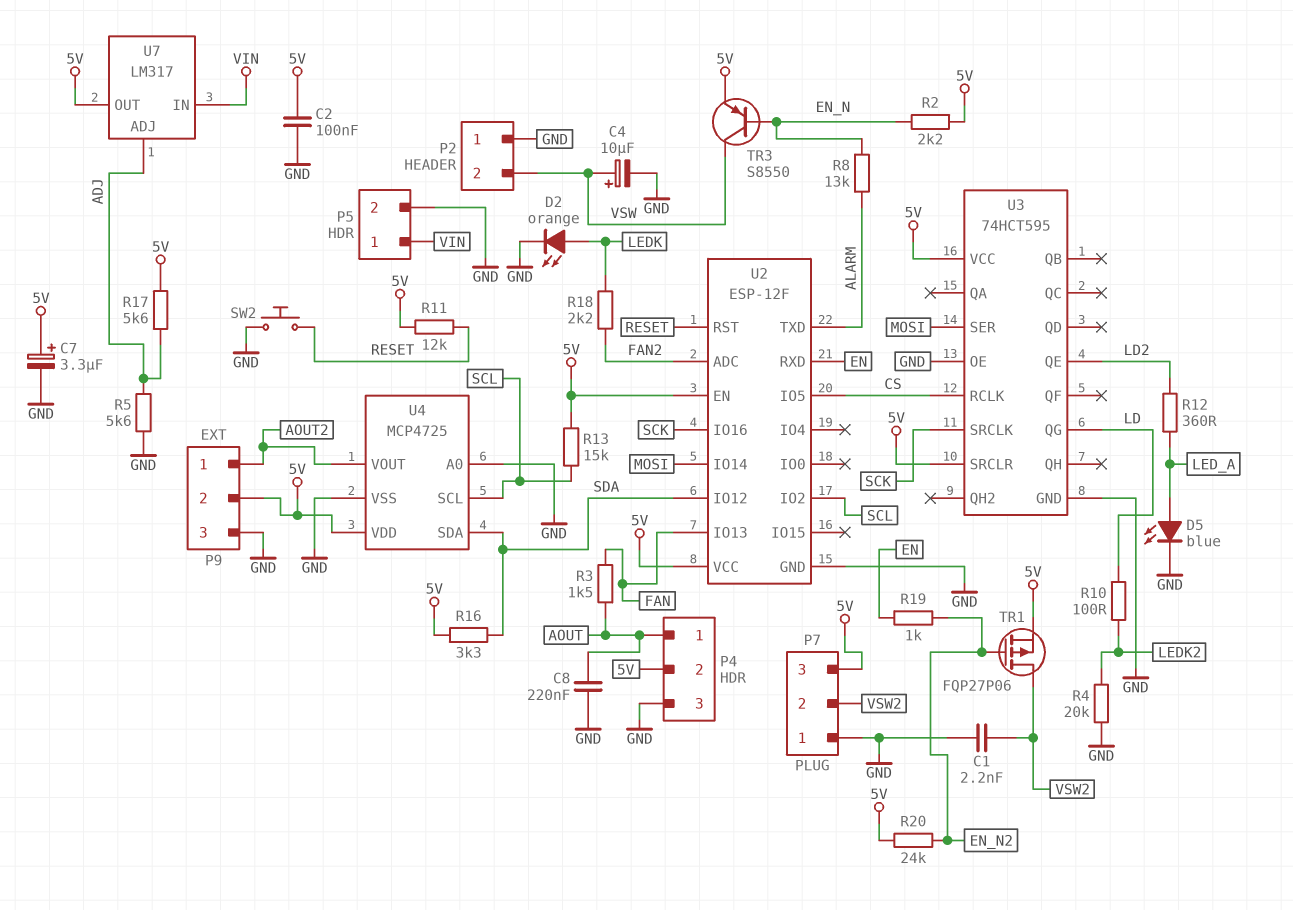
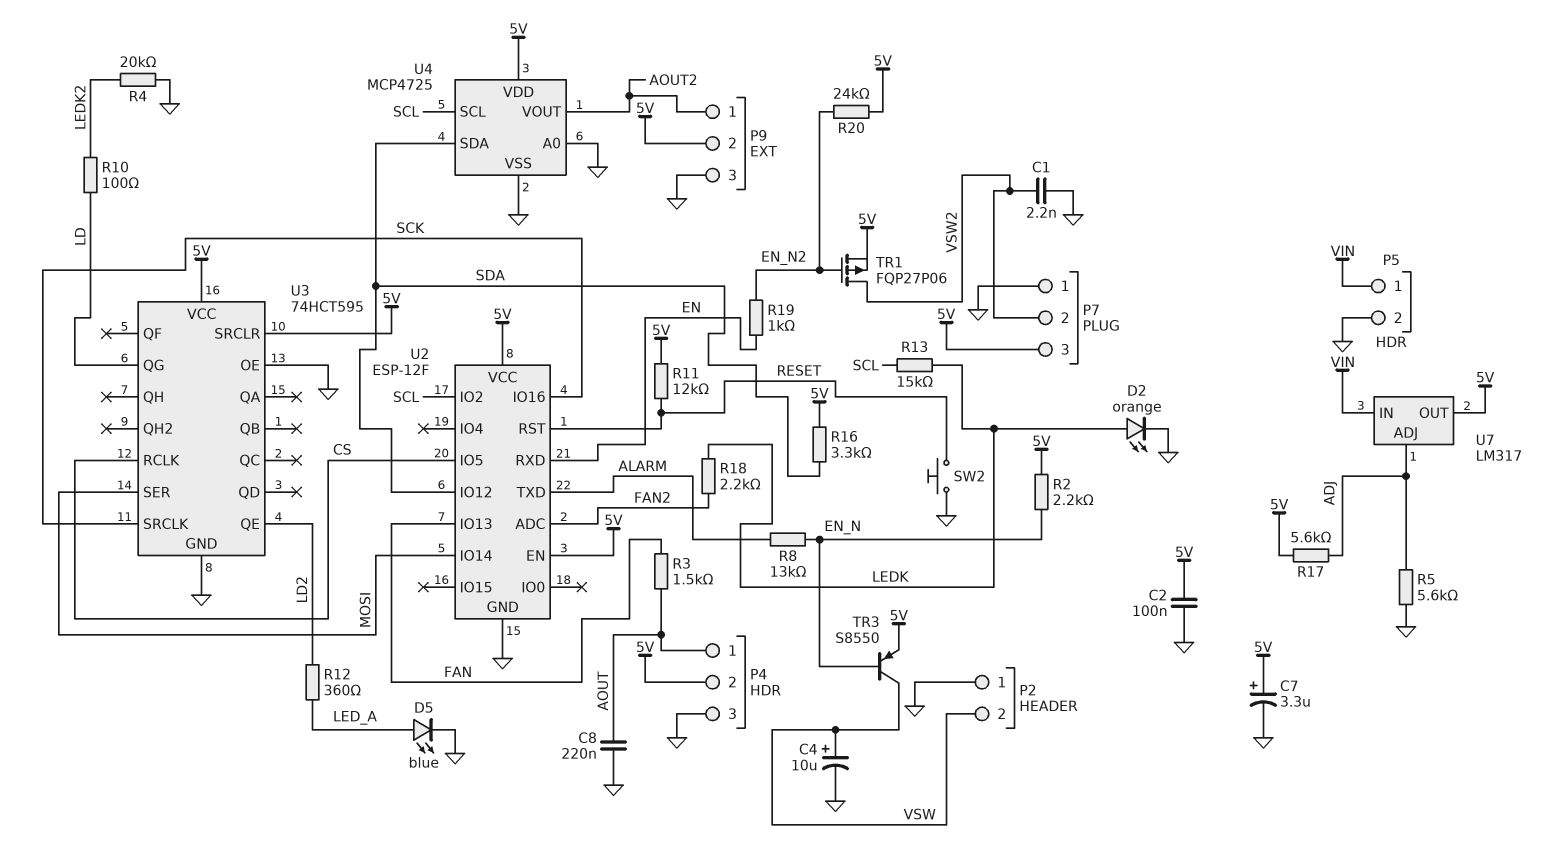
R13: 15k (5V, SCL) -> 15k (LEDK, SCL)

